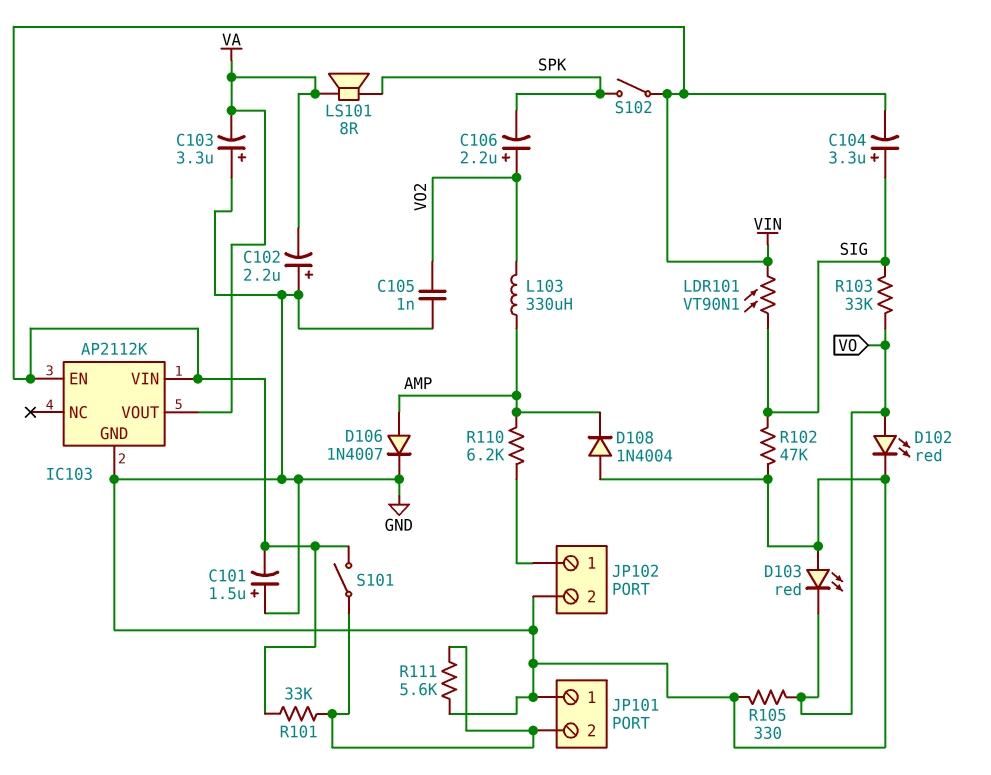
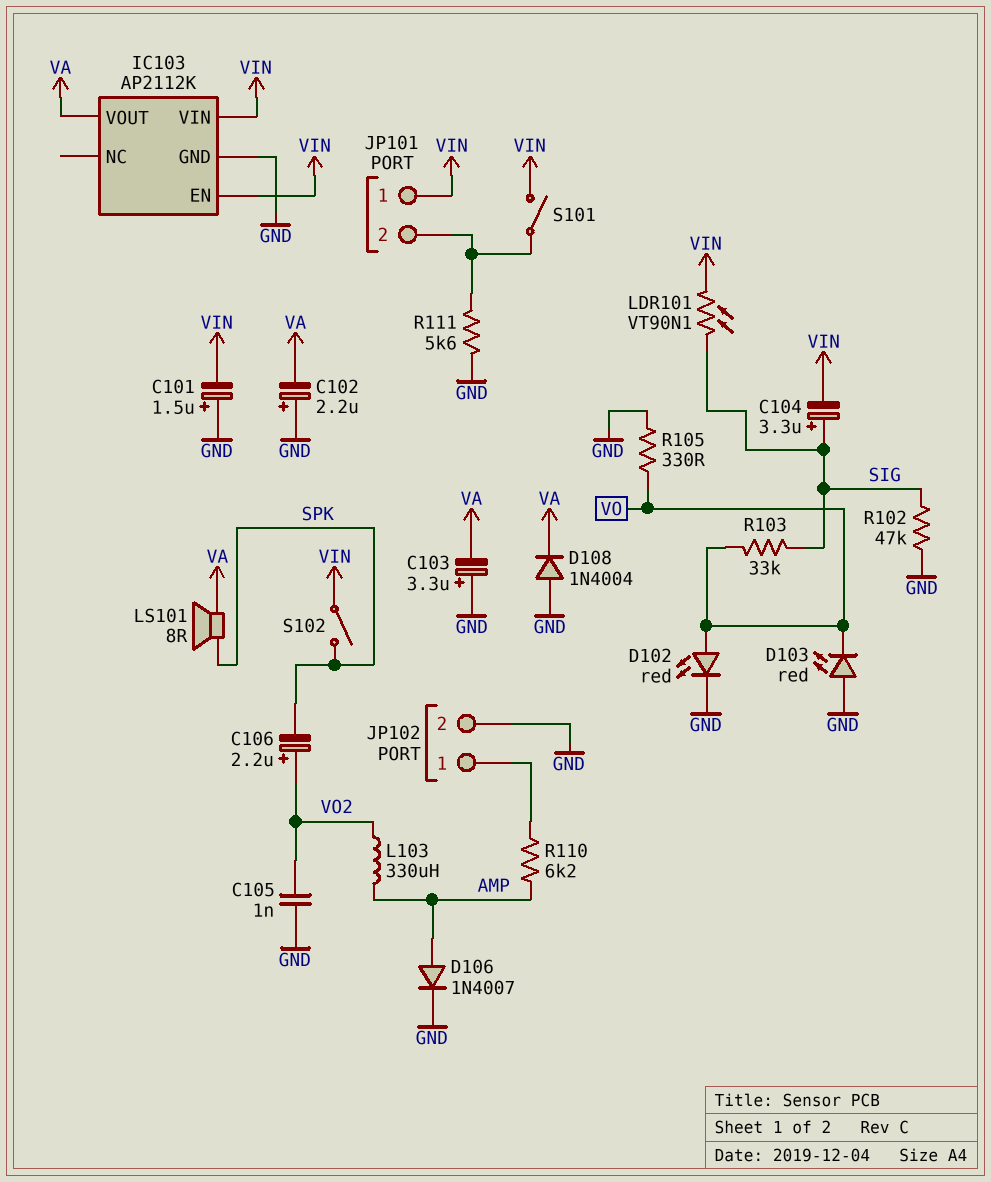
D108: diode 1N4004 (A GND, K AMP) -> diode 1N4004 (A GND, K VA)
JP101 pin 1: GND -> VIN
R101: 33k (JP101/2, VIN) -> none

